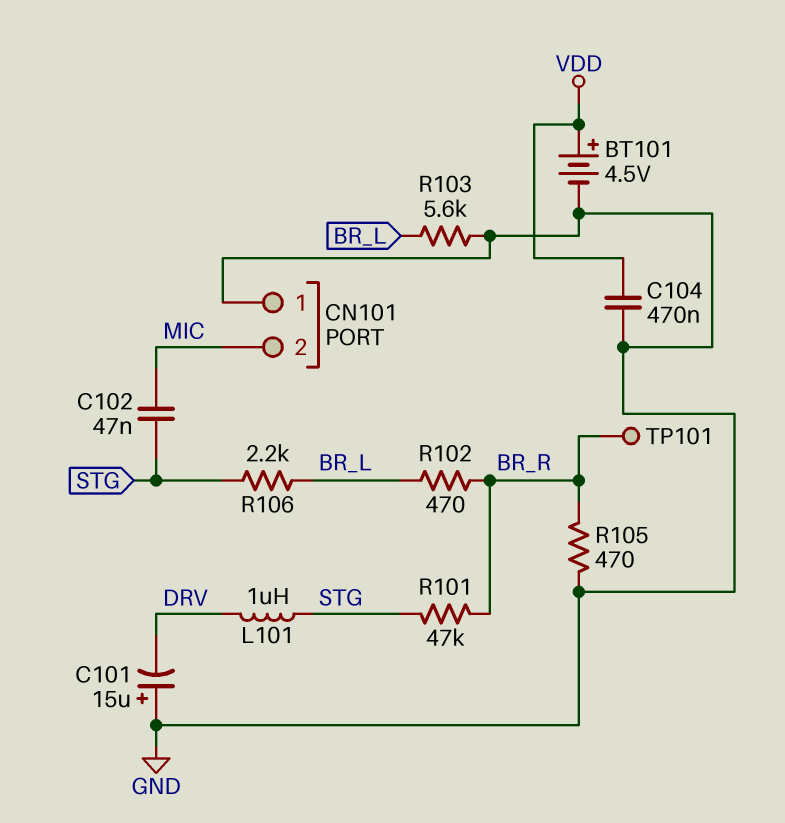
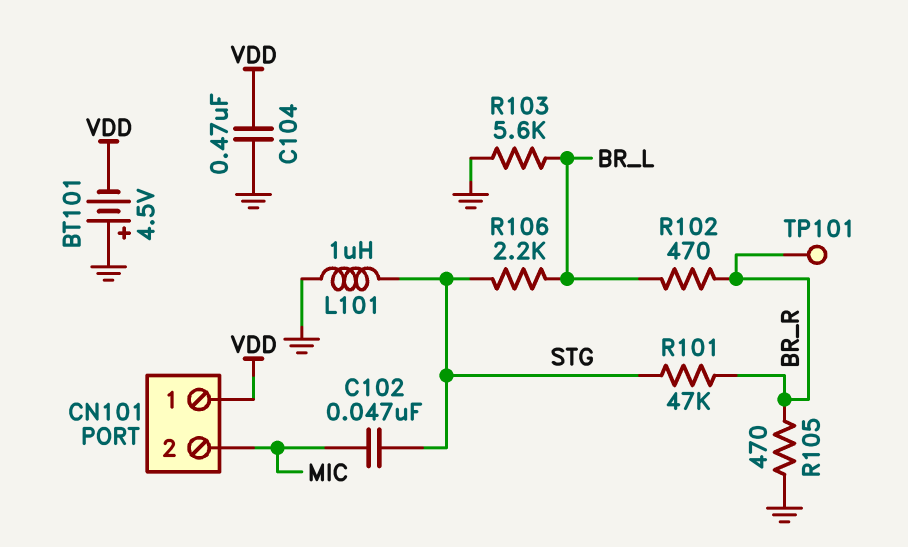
BT101: 4.5V (plus VDD, minus GND) -> 4.5V (plus GND, minus VDD)
C101: 15uF (plus GND, minus DRV) -> none
CN101 pin 1: GND -> VDD
L101: 1uH (DRV, STG) -> 1uH (GND, STG)

